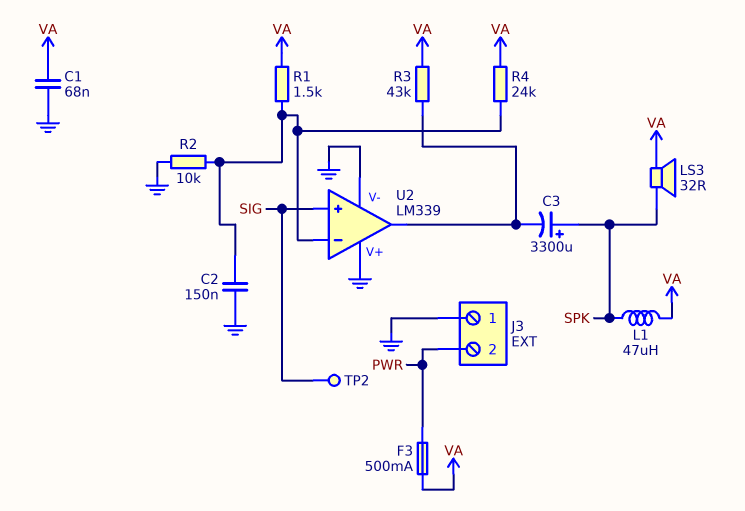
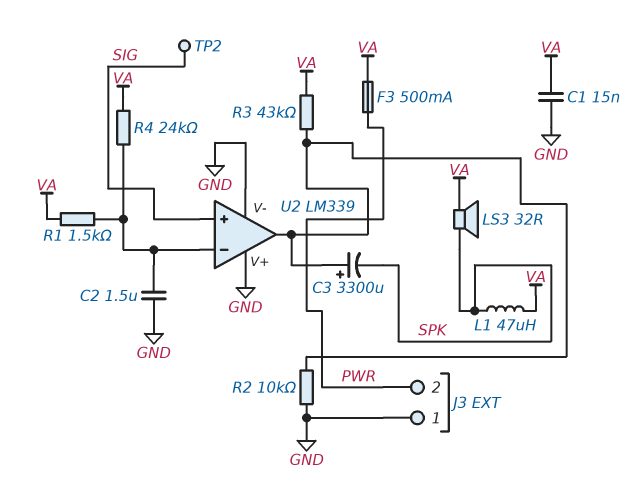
C1: 68nF (GND, VA) -> 15nF (GND, VA)
C2: 150nF (GND, U2/in-) -> 1.5uF (GND, U2/in-)
C3: 3300uF (plus SPK, minus U2/out) -> 3300uF (plus U2/out, minus SPK)
R2: 10k (GND, U2/in-) -> 10k (GND, U2/out)

